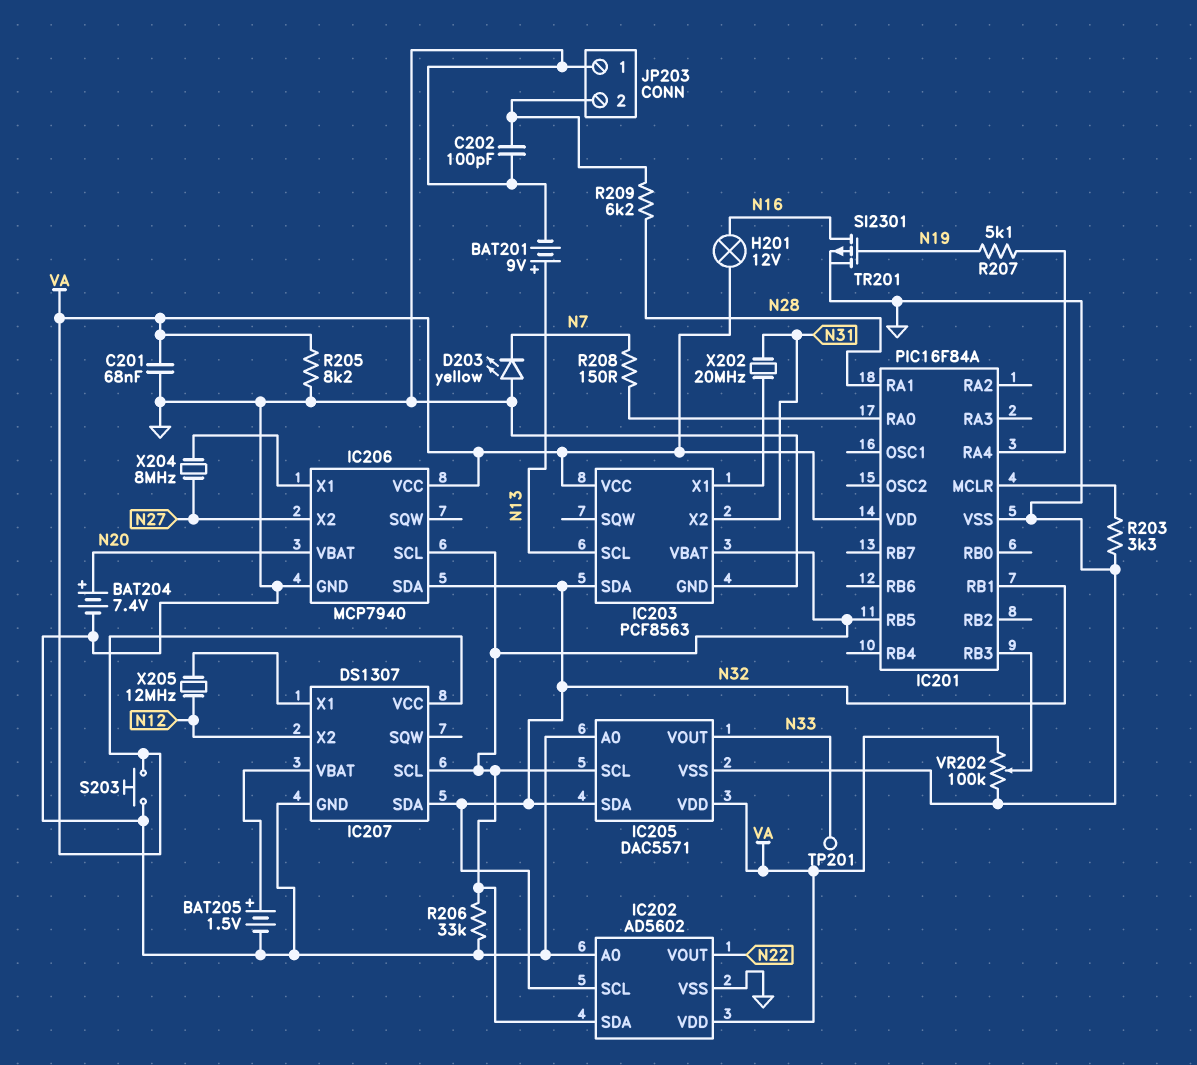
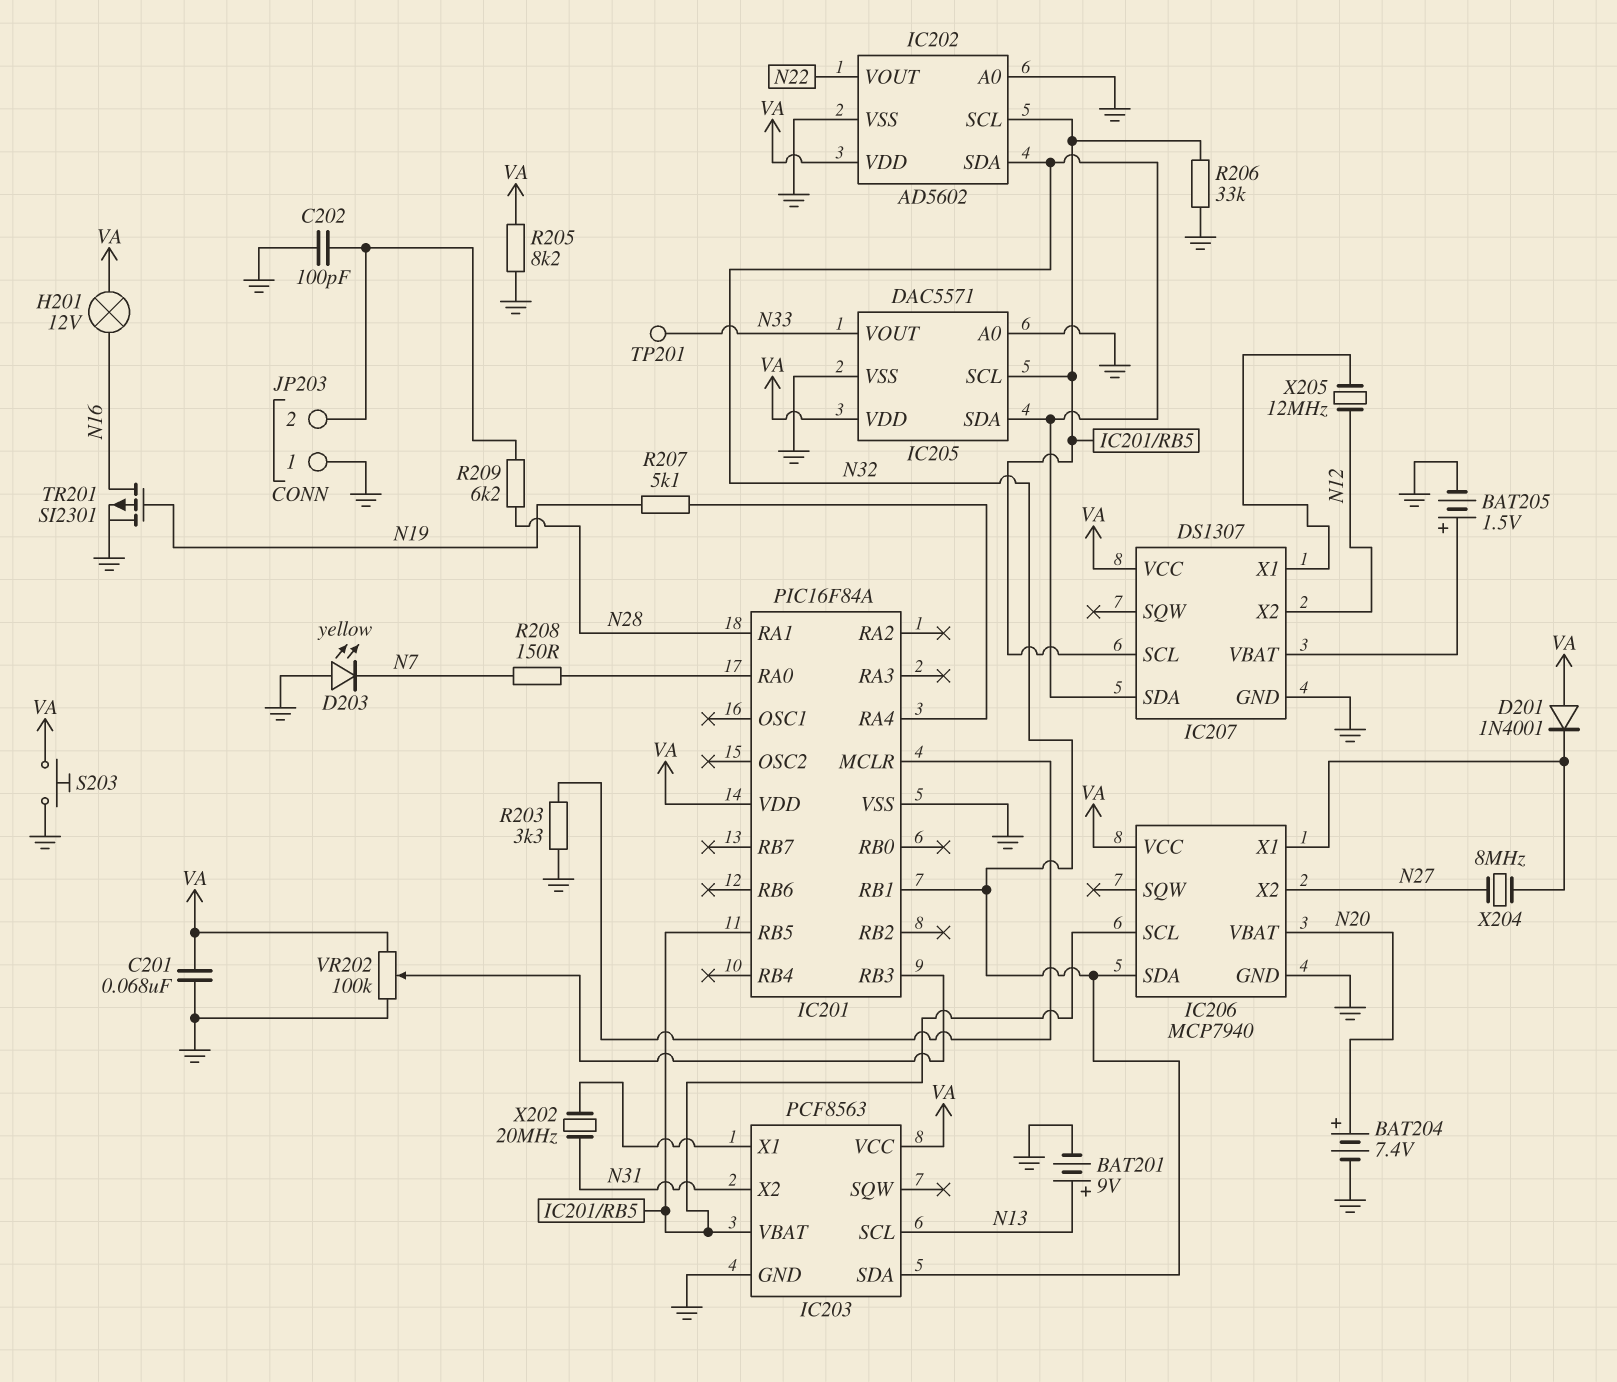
D201: none -> diode 1N4001 (A VA, K IC206/X1)
IC202 pin SCL: N32 -> IC201/RB5
IC202 pin SDA: IC201/RB5 -> N32

